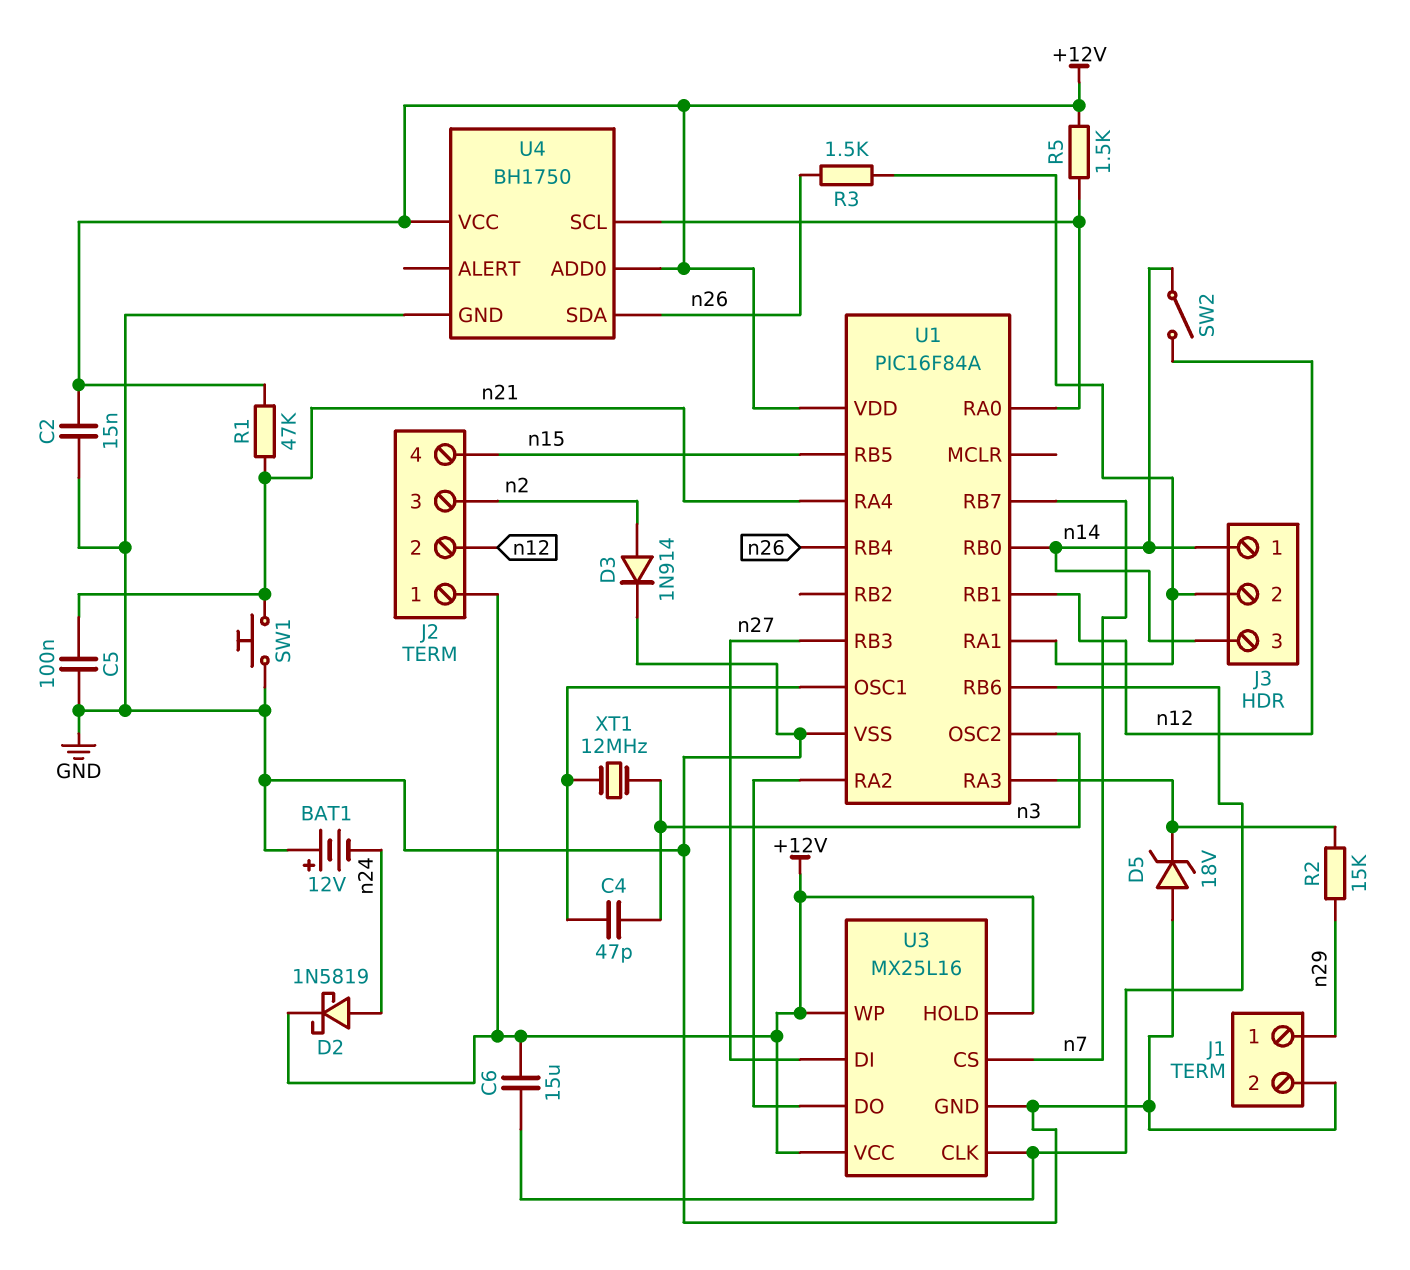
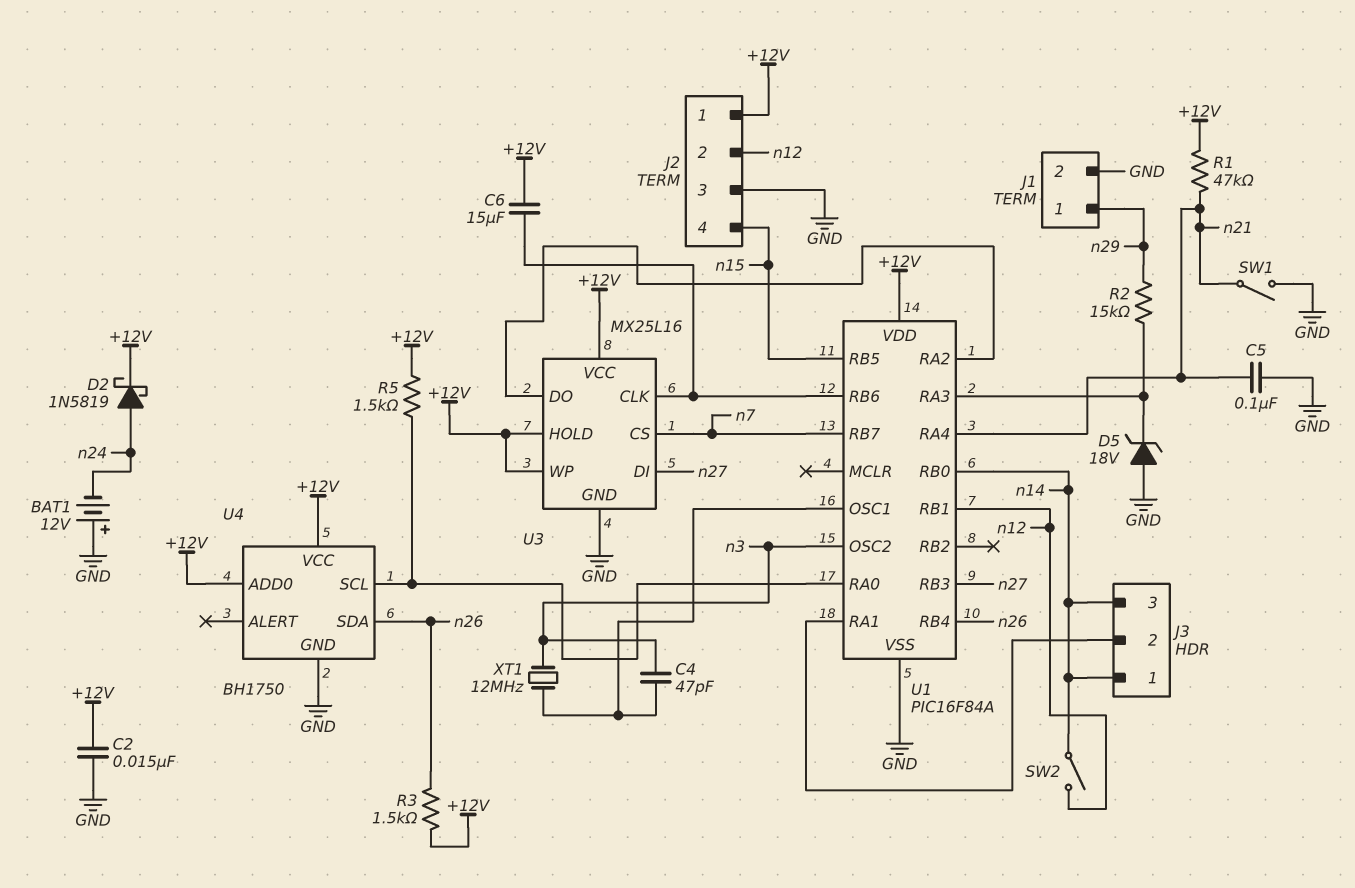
D3: diode 1N914 (A n2, K GND) -> none
J2 pin 3: n2 -> GND
R3: 1.5k (J3/2, n26) -> 1.5k (+12V, n26)
SW1: button (GND, n21) -> switch (GND, n21)

